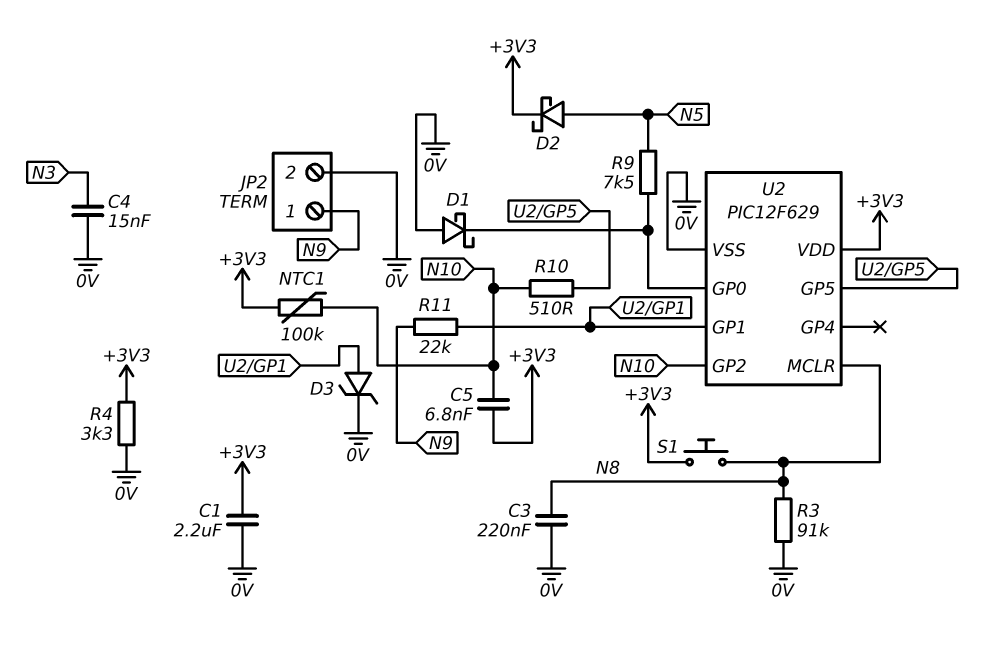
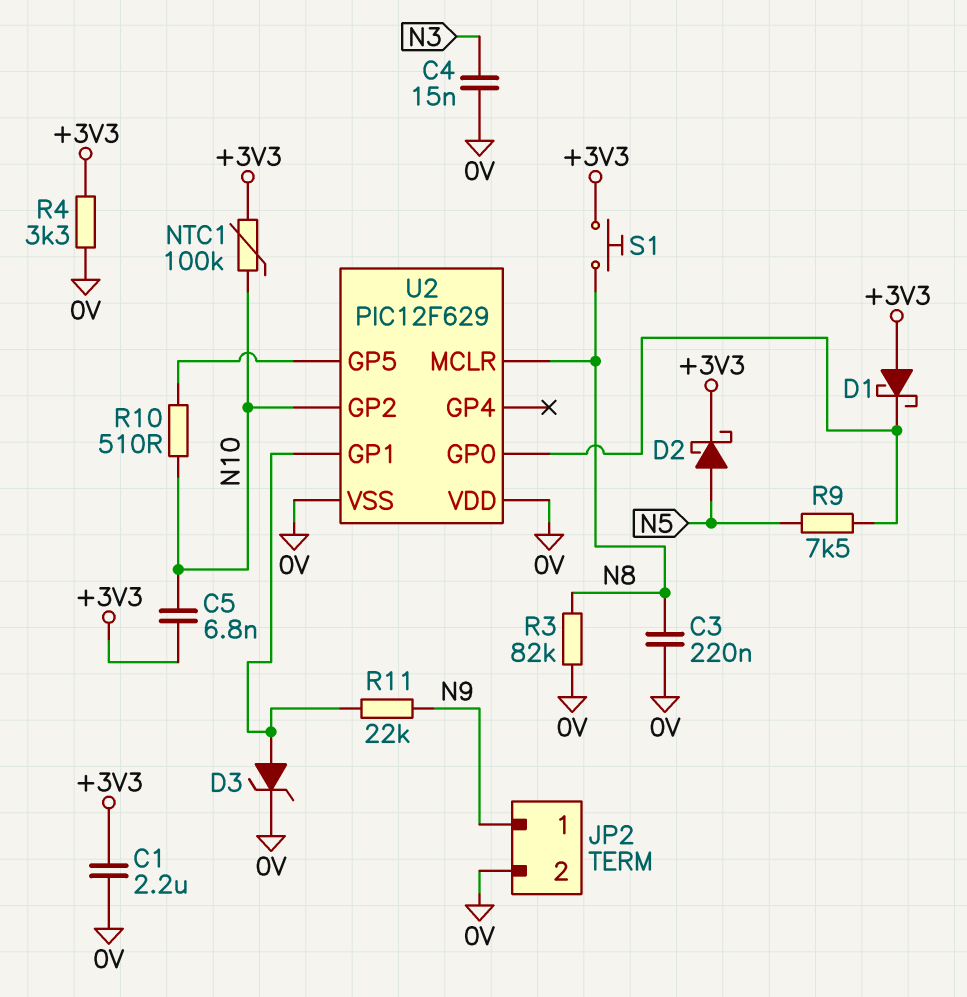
D1: schottky (A 0V, K U2/GP0) -> schottky (A +3V3, K U2/GP0)
R3: 91k (0V, N8) -> 82k (0V, N8)
U2 pin VDD: +3V3 -> 0V

